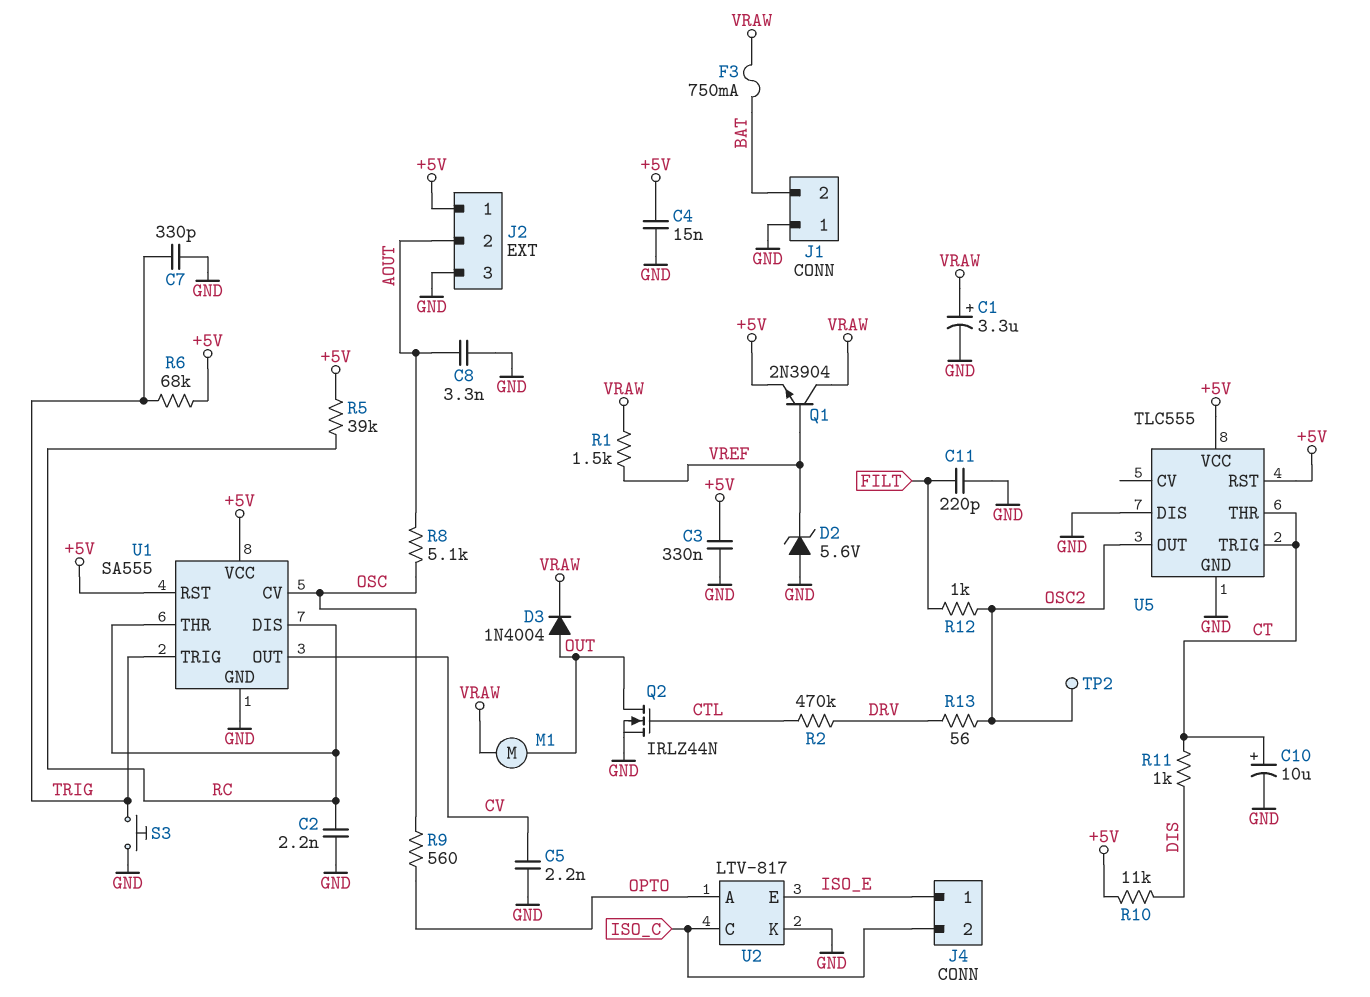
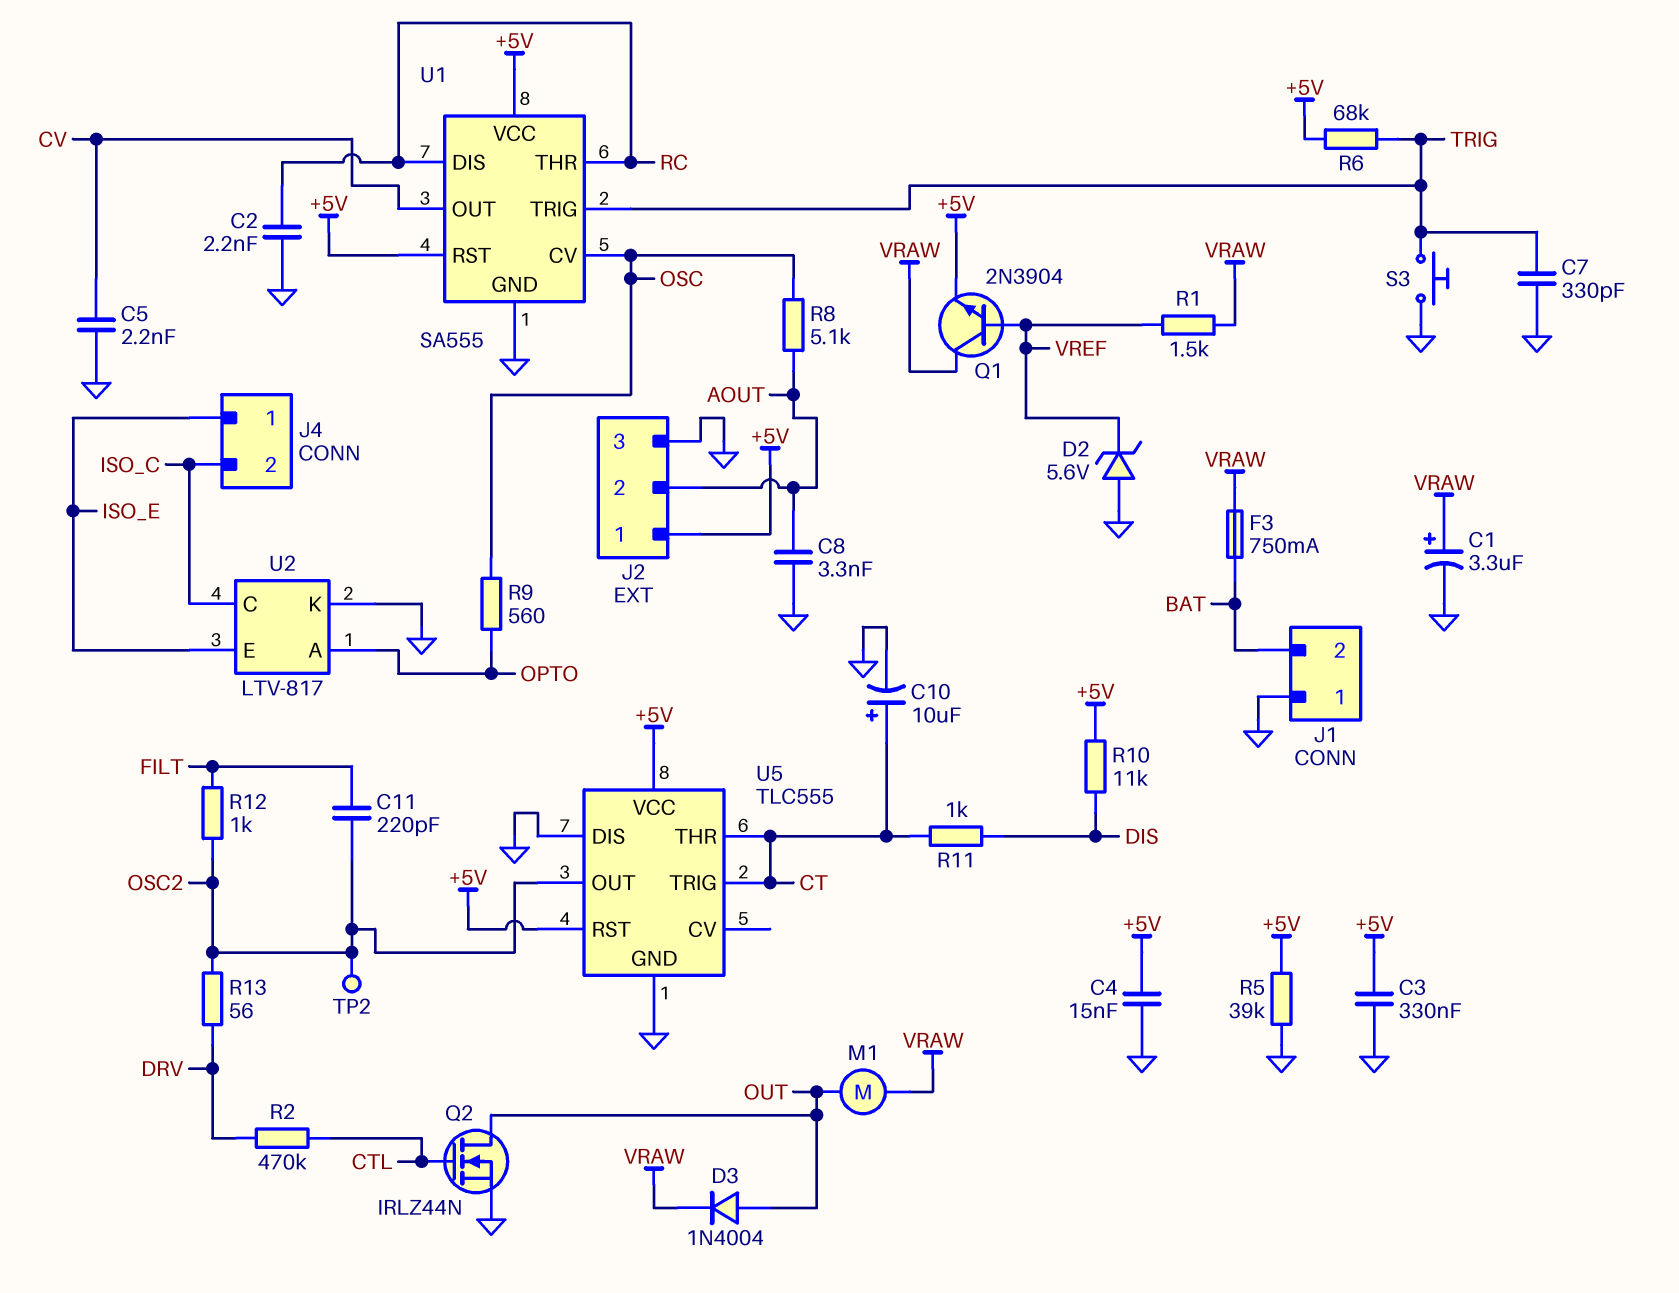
C11: 220pF (FILT, GND) -> 220pF (FILT, OSC2)
R5: 39k (+5V, RC) -> 39k (+5V, GND)

